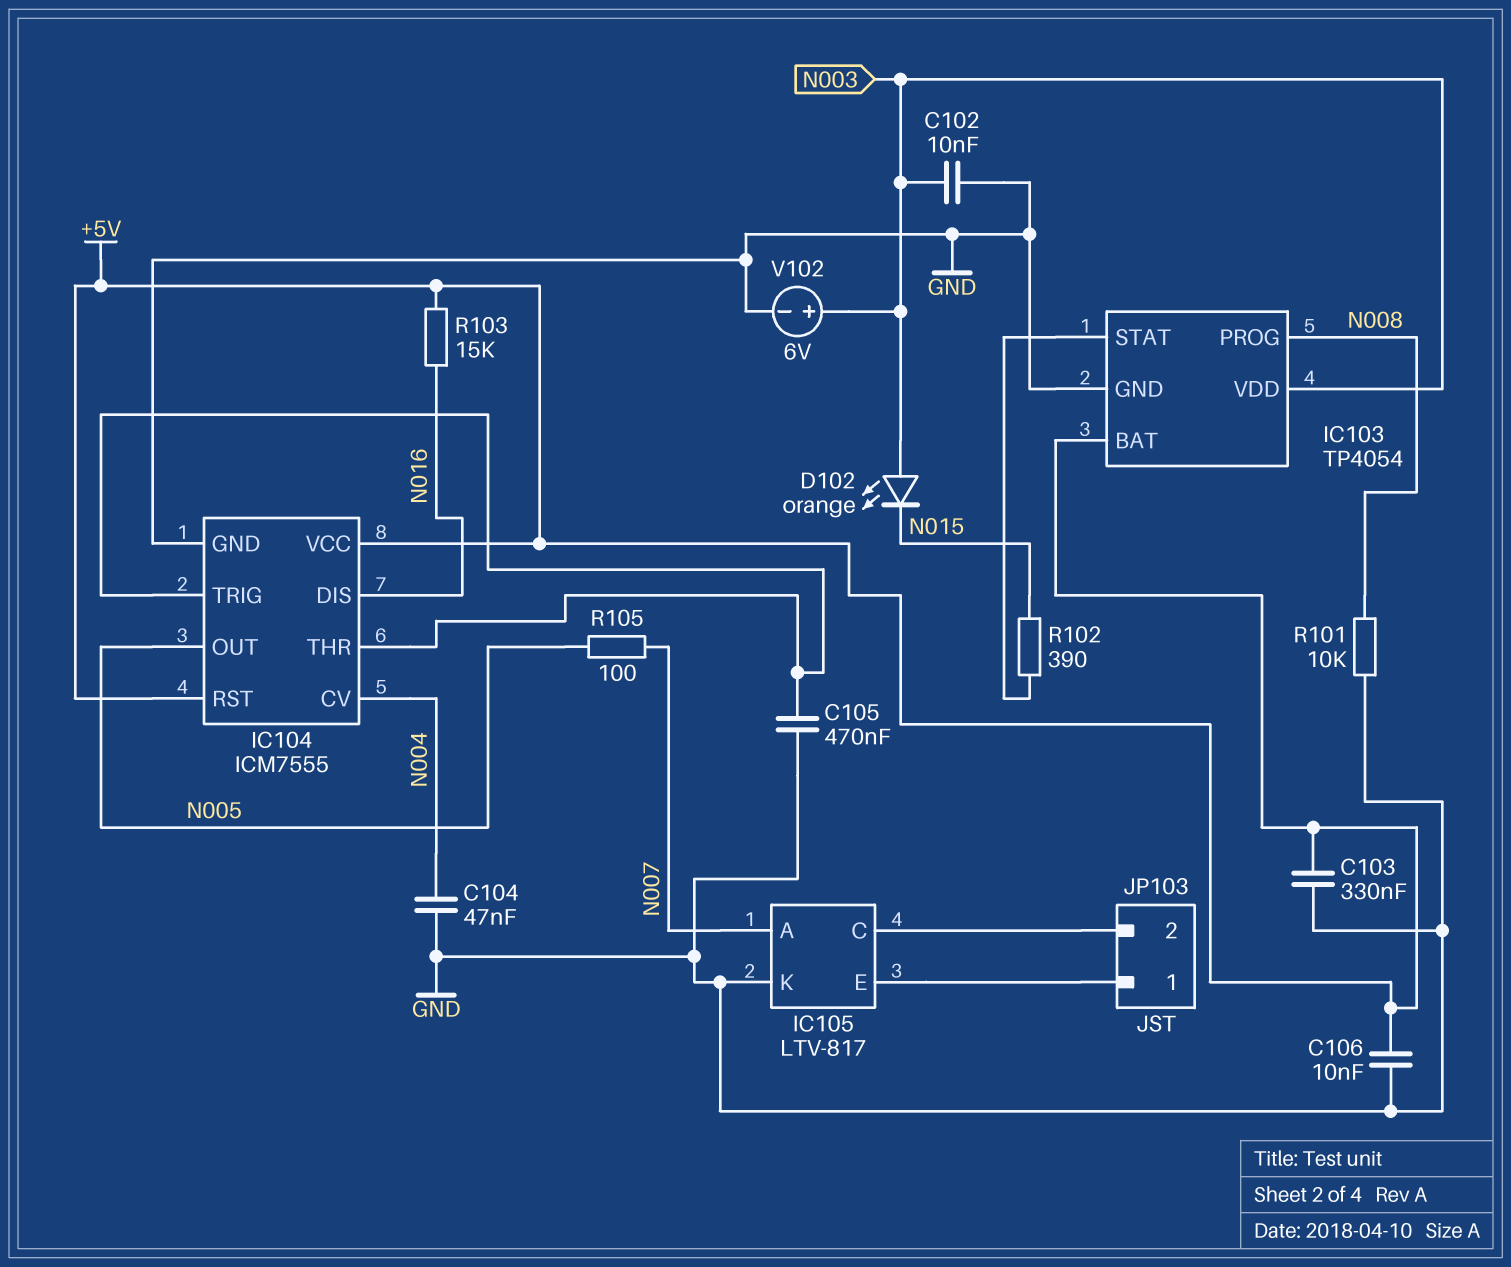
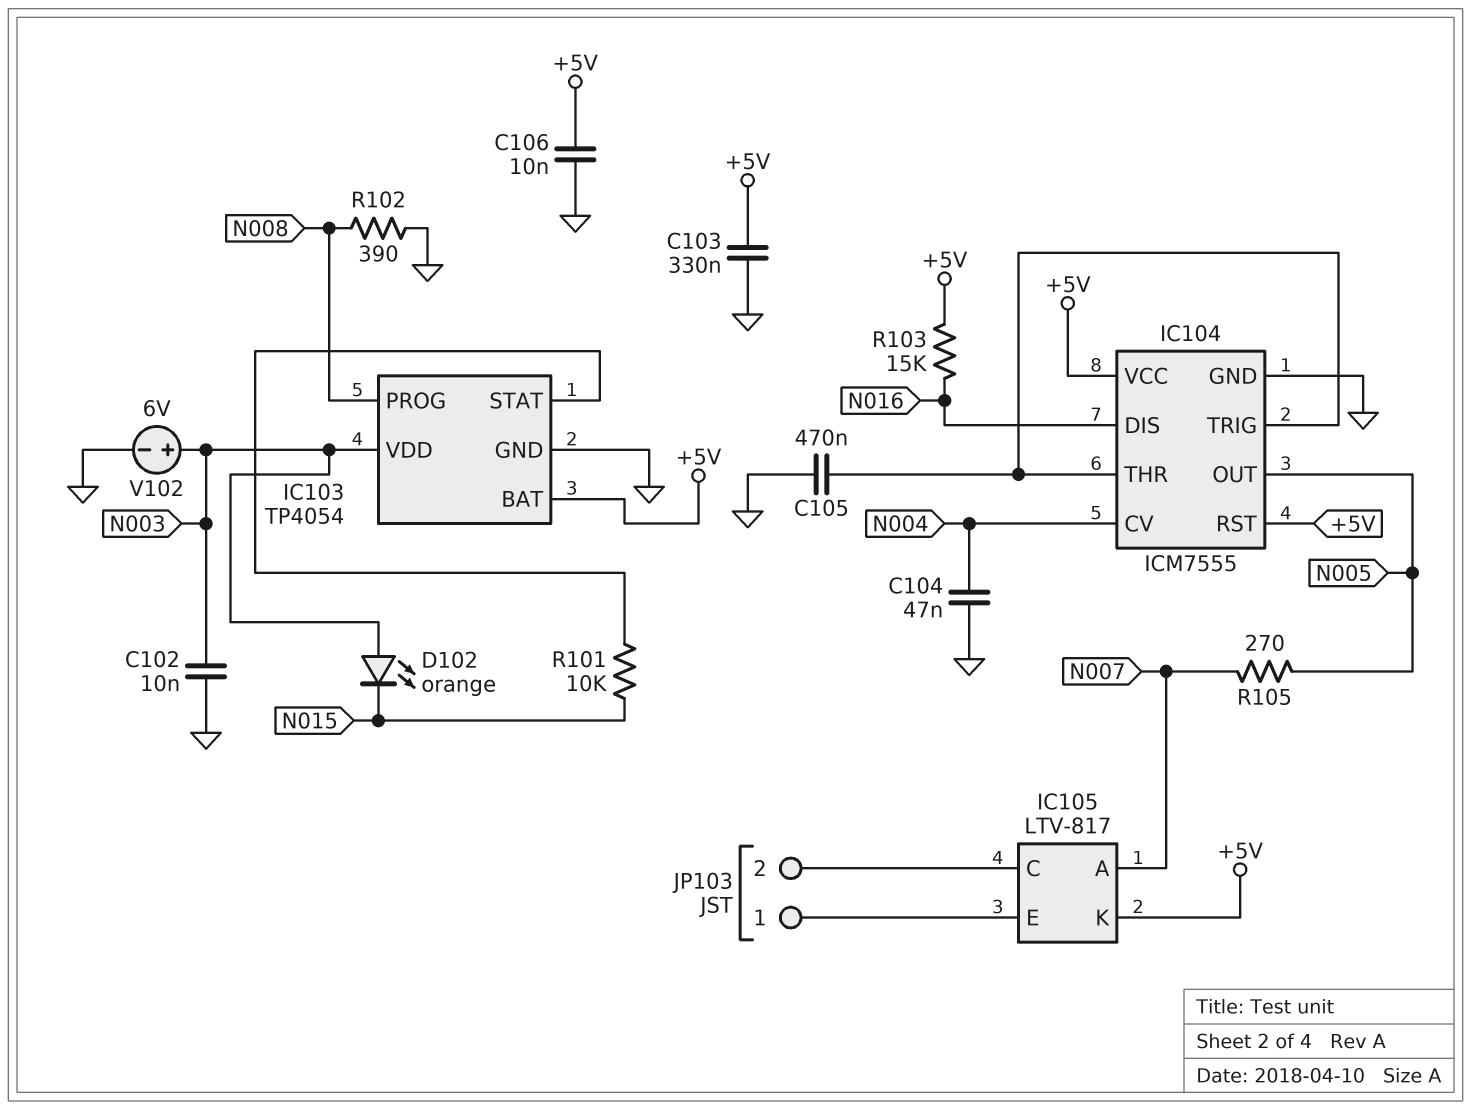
IC105 pin K: GND -> +5V
R101: 10k (GND, N008) -> 10k (IC103/STAT, N015)
R102: 390 (IC103/STAT, N015) -> 390 (GND, N008)
R105: 100 (N005, N007) -> 270 (N005, N007)

